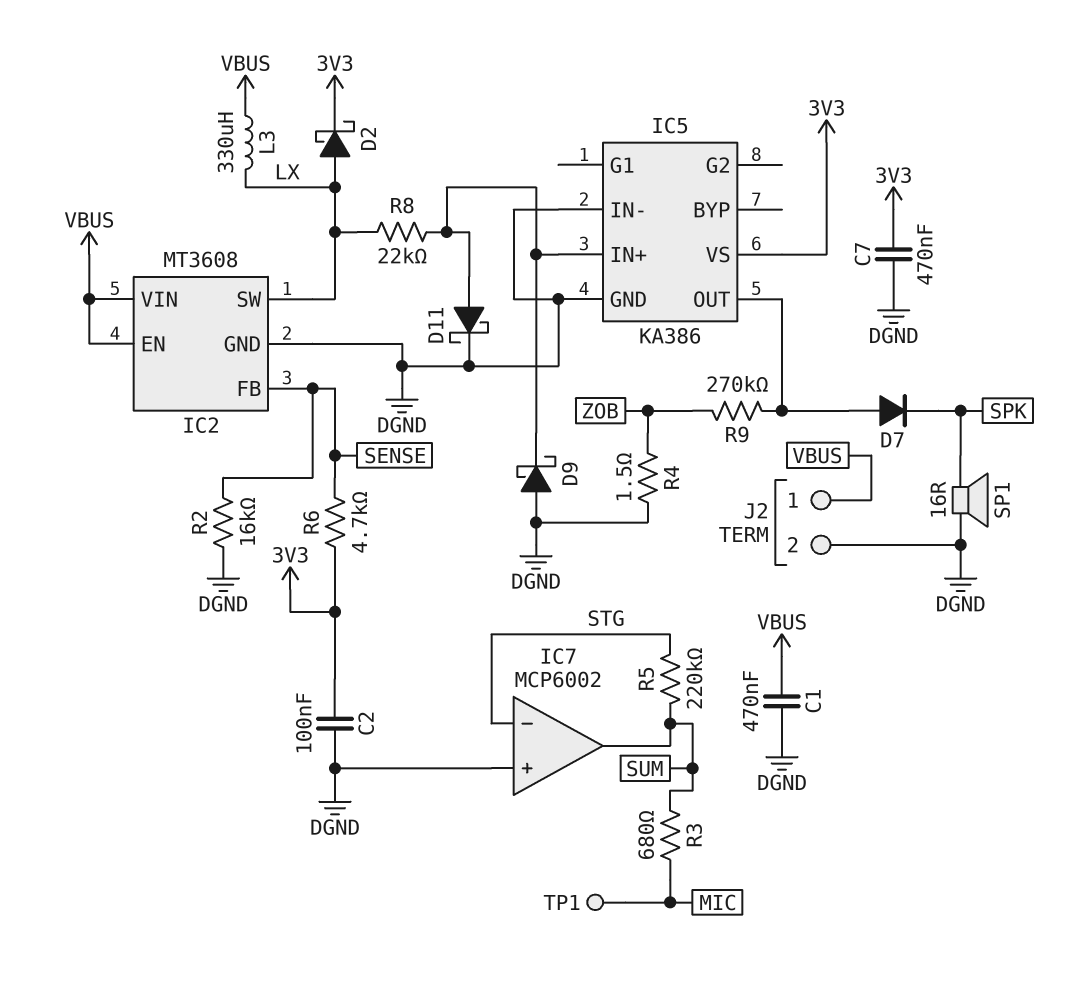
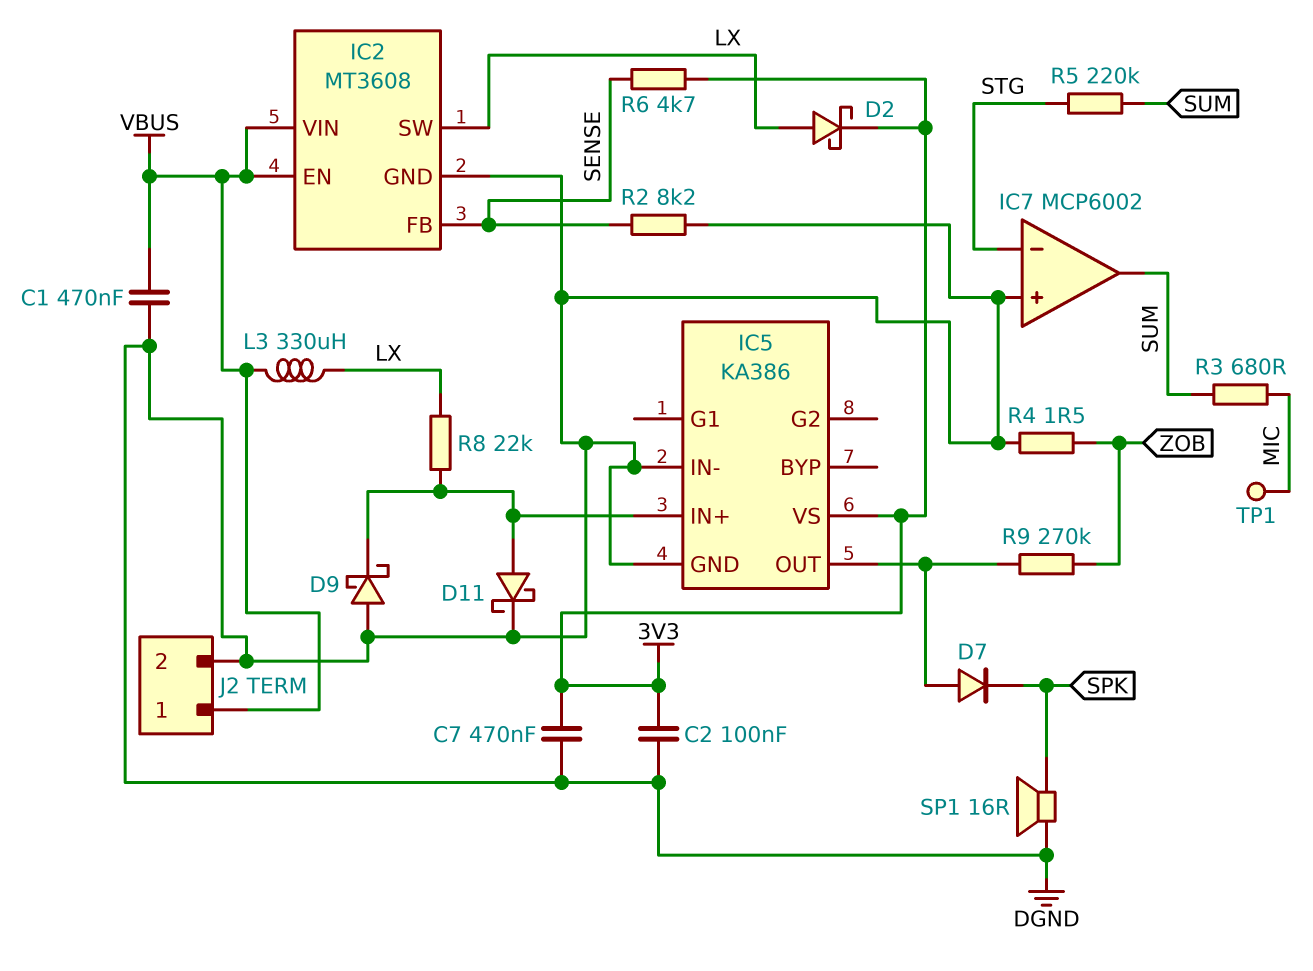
R2: 16k (DGND, SENSE) -> 8.2k (DGND, SENSE)

